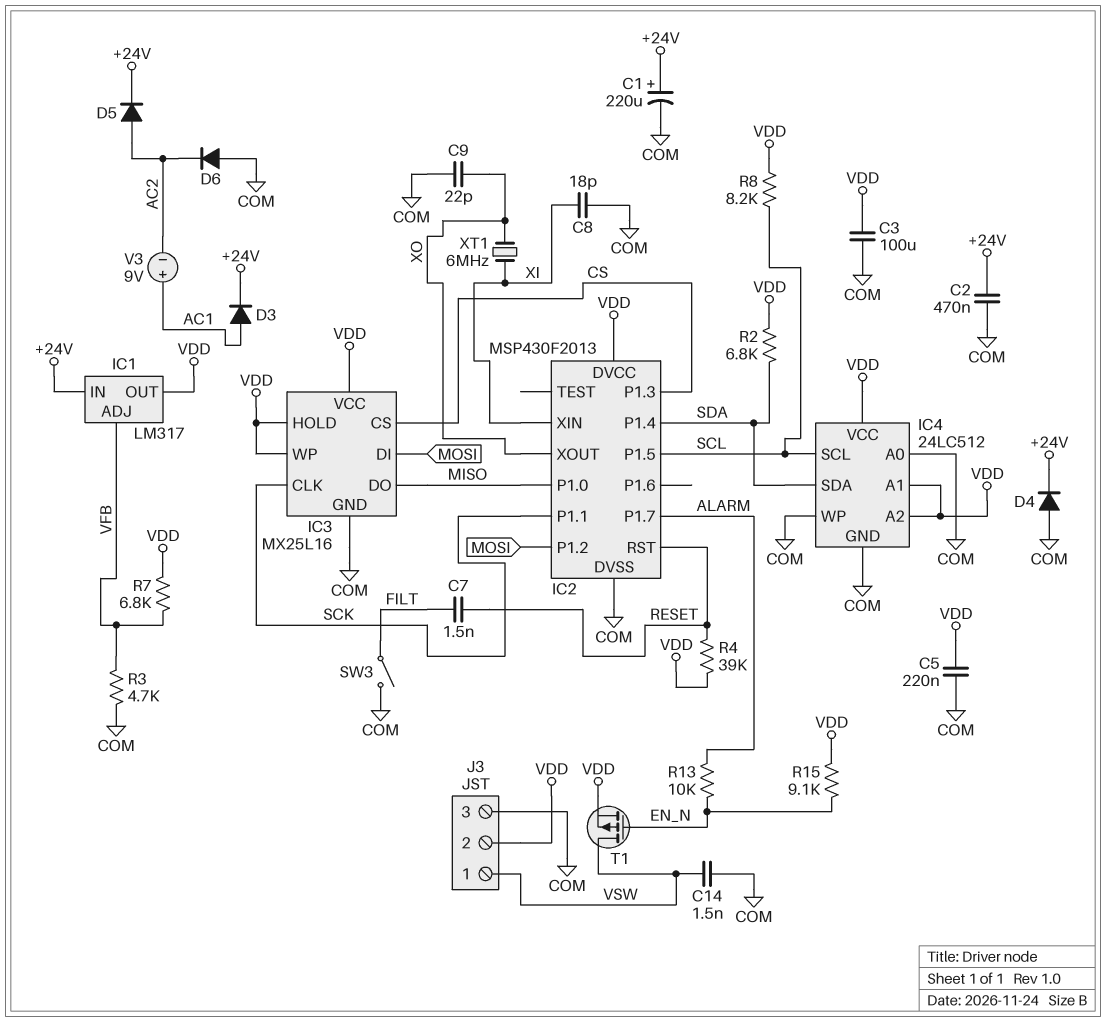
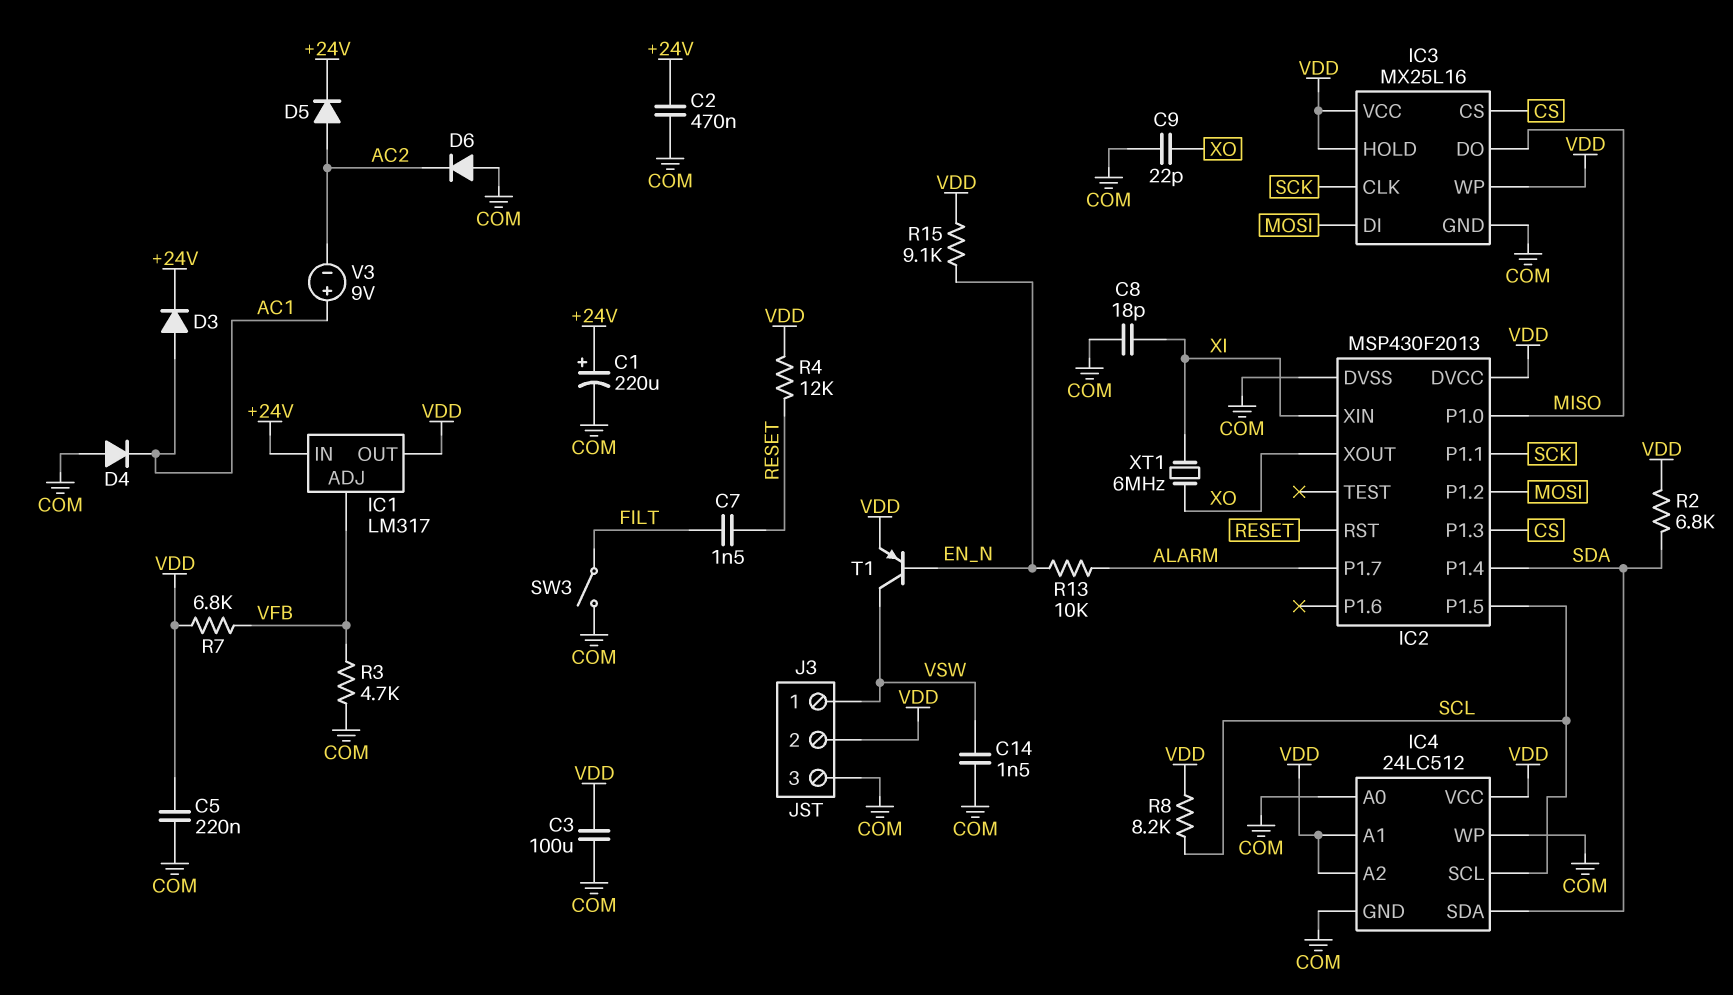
D4: diode (A COM, K +24V) -> diode (A COM, K AC1)
R4: 39k (RESET, VDD) -> 12k (RESET, VDD)
T1: PMOS (G EN_N, D VSW, S VDD) -> PNP (B EN_N, C VSW, E VDD)

